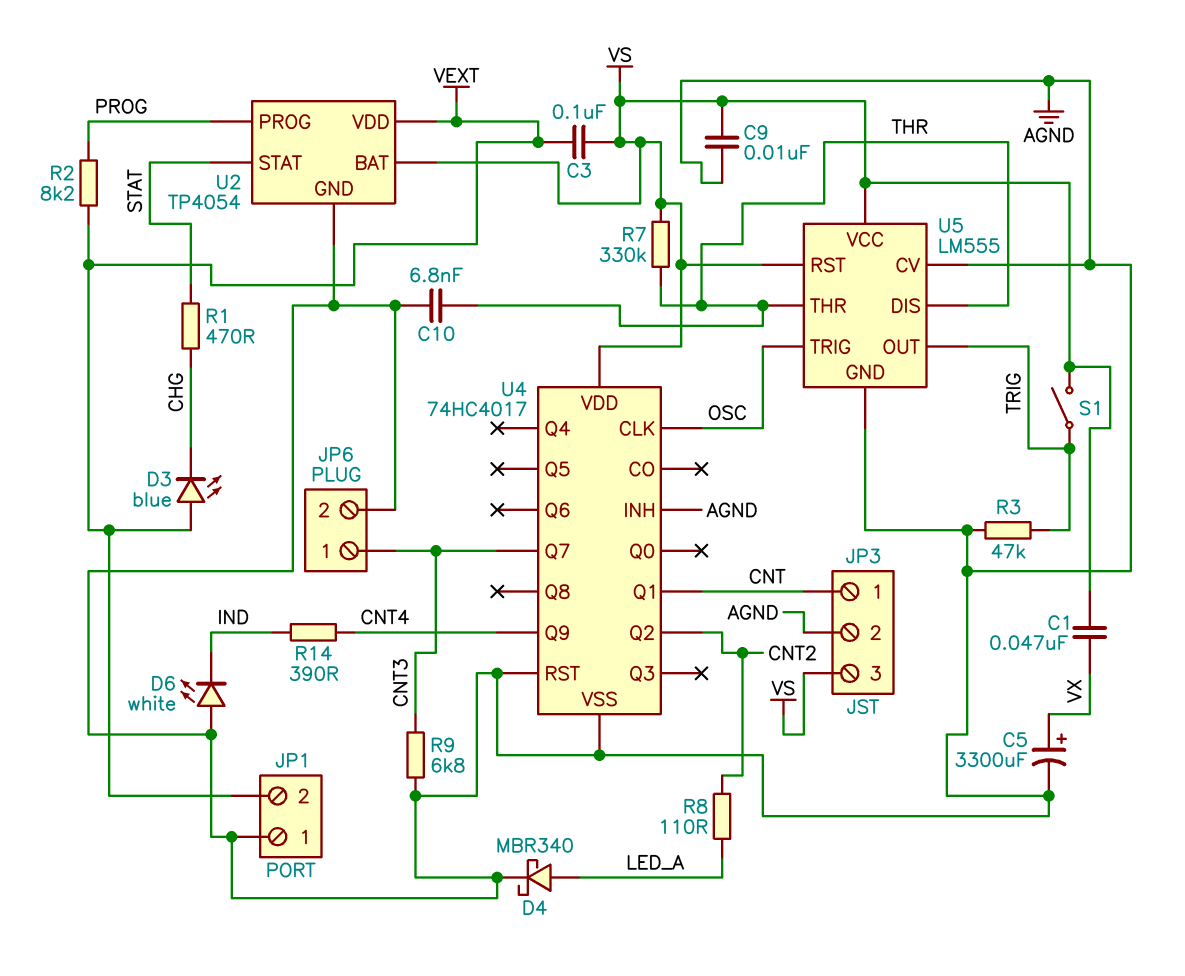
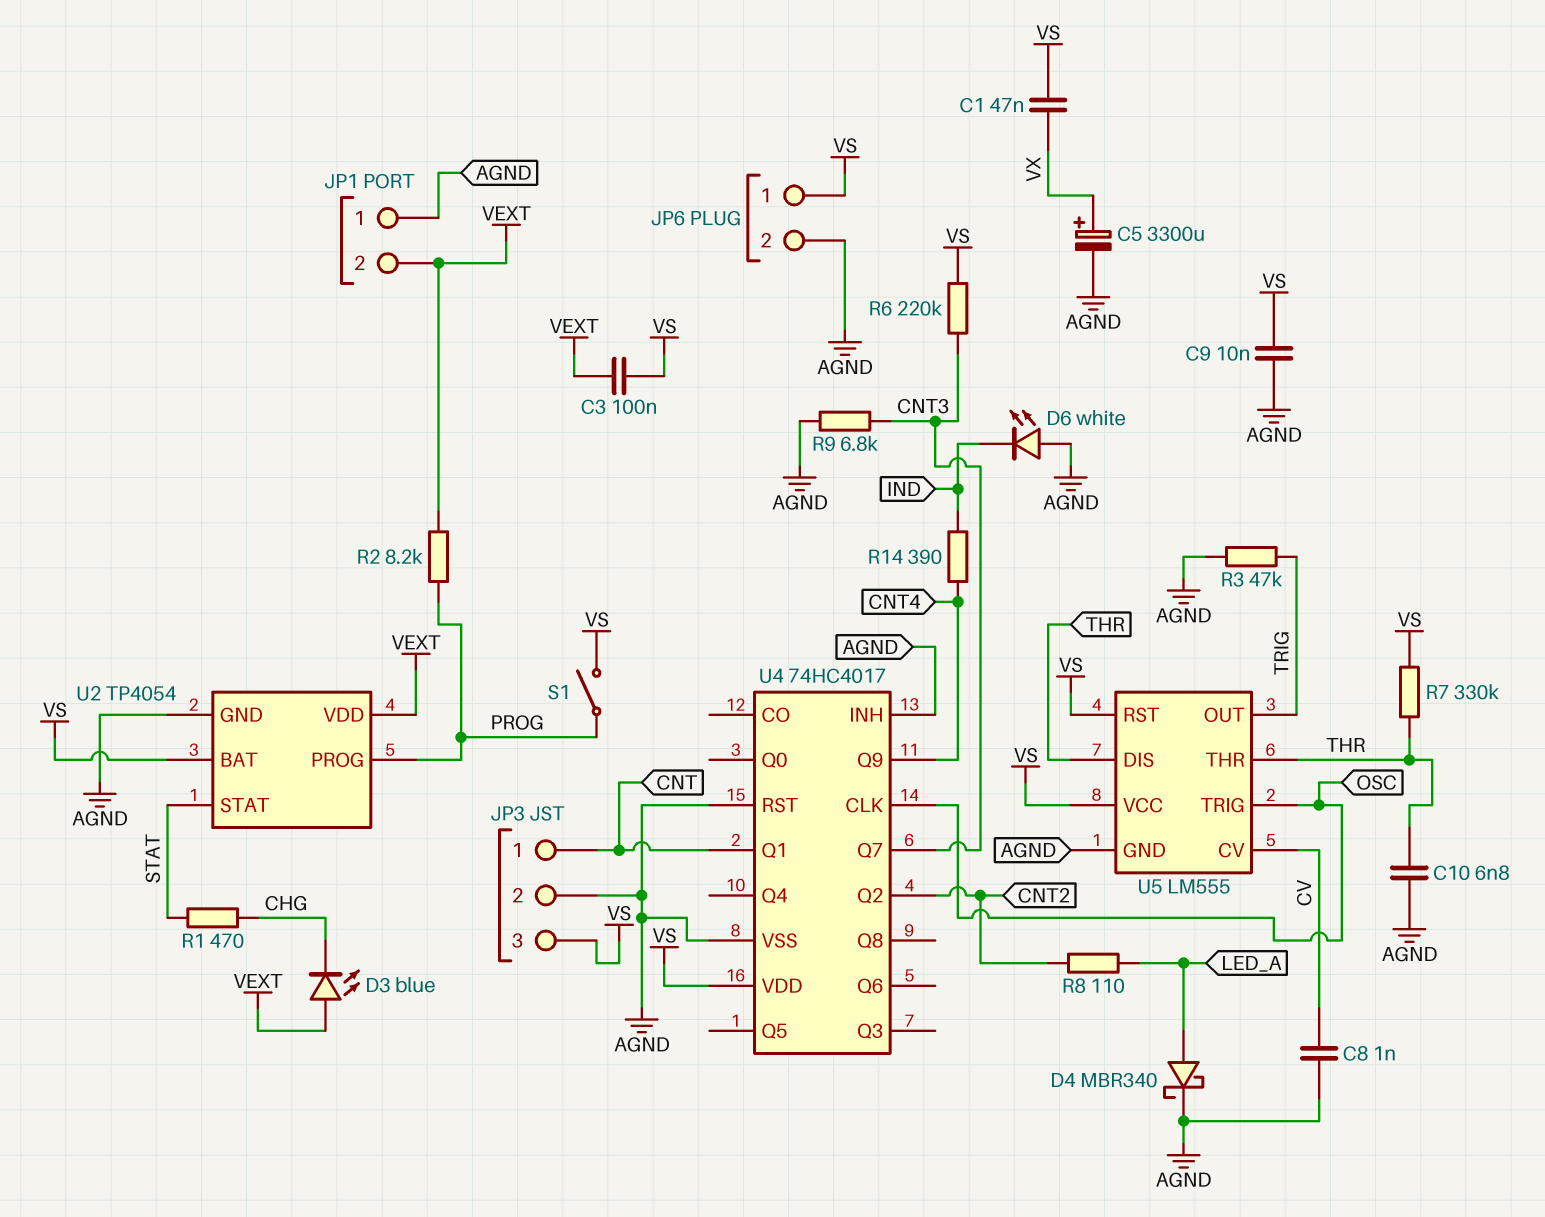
C8: none -> 1nF (AGND, CV)
JP6 pin 1: CNT3 -> VS
R6: none -> 220k (CNT3, VS)
S1: switch (TRIG, VS) -> switch (PROG, VS)
U5 pin CV: AGND -> CV

